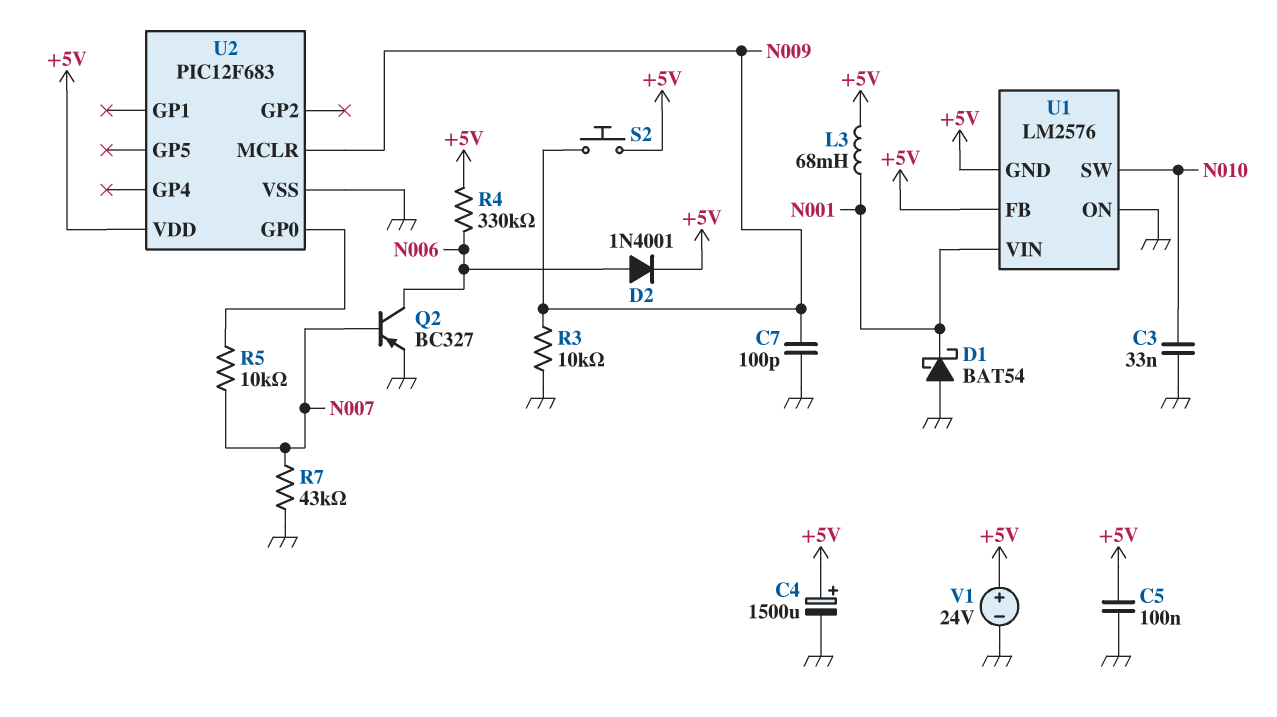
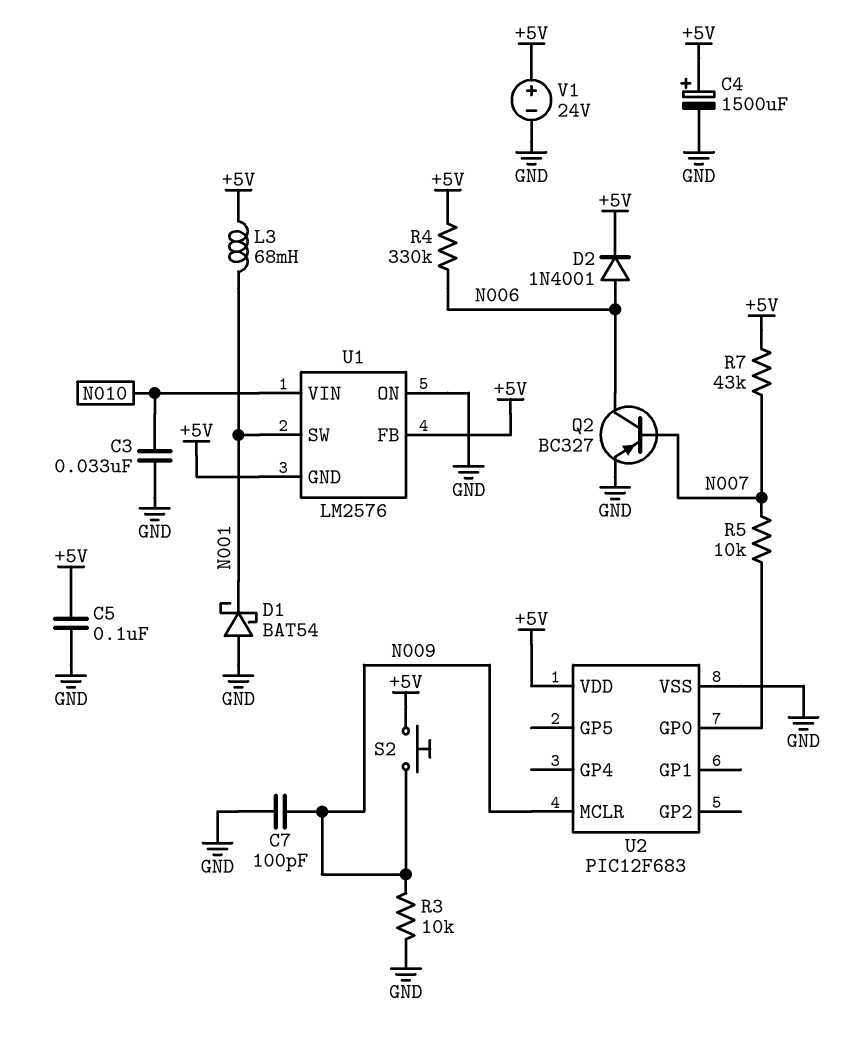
R7: 43k (GND, N007) -> 43k (+5V, N007)
U1 pin SW: N010 -> N001
U1 pin VIN: N001 -> N010

